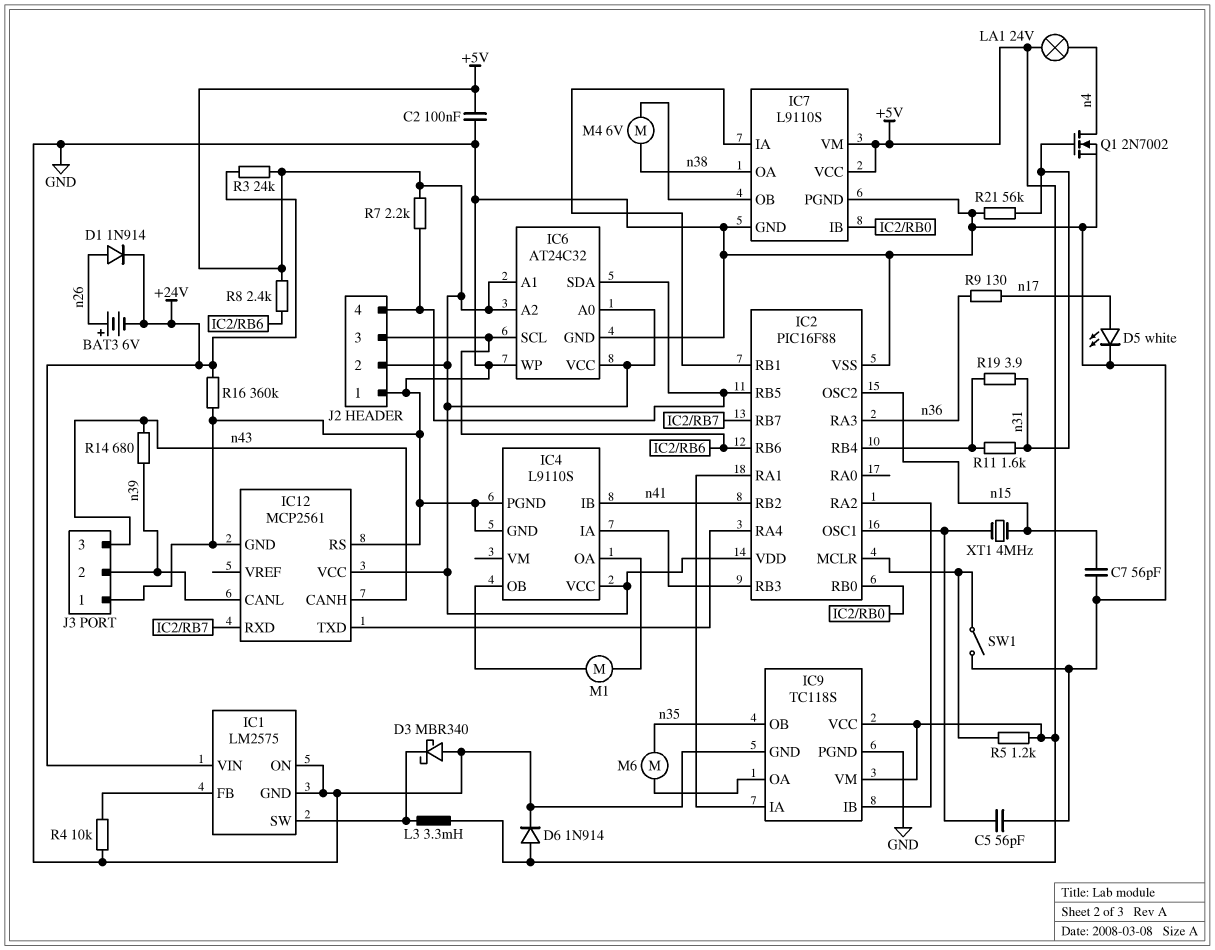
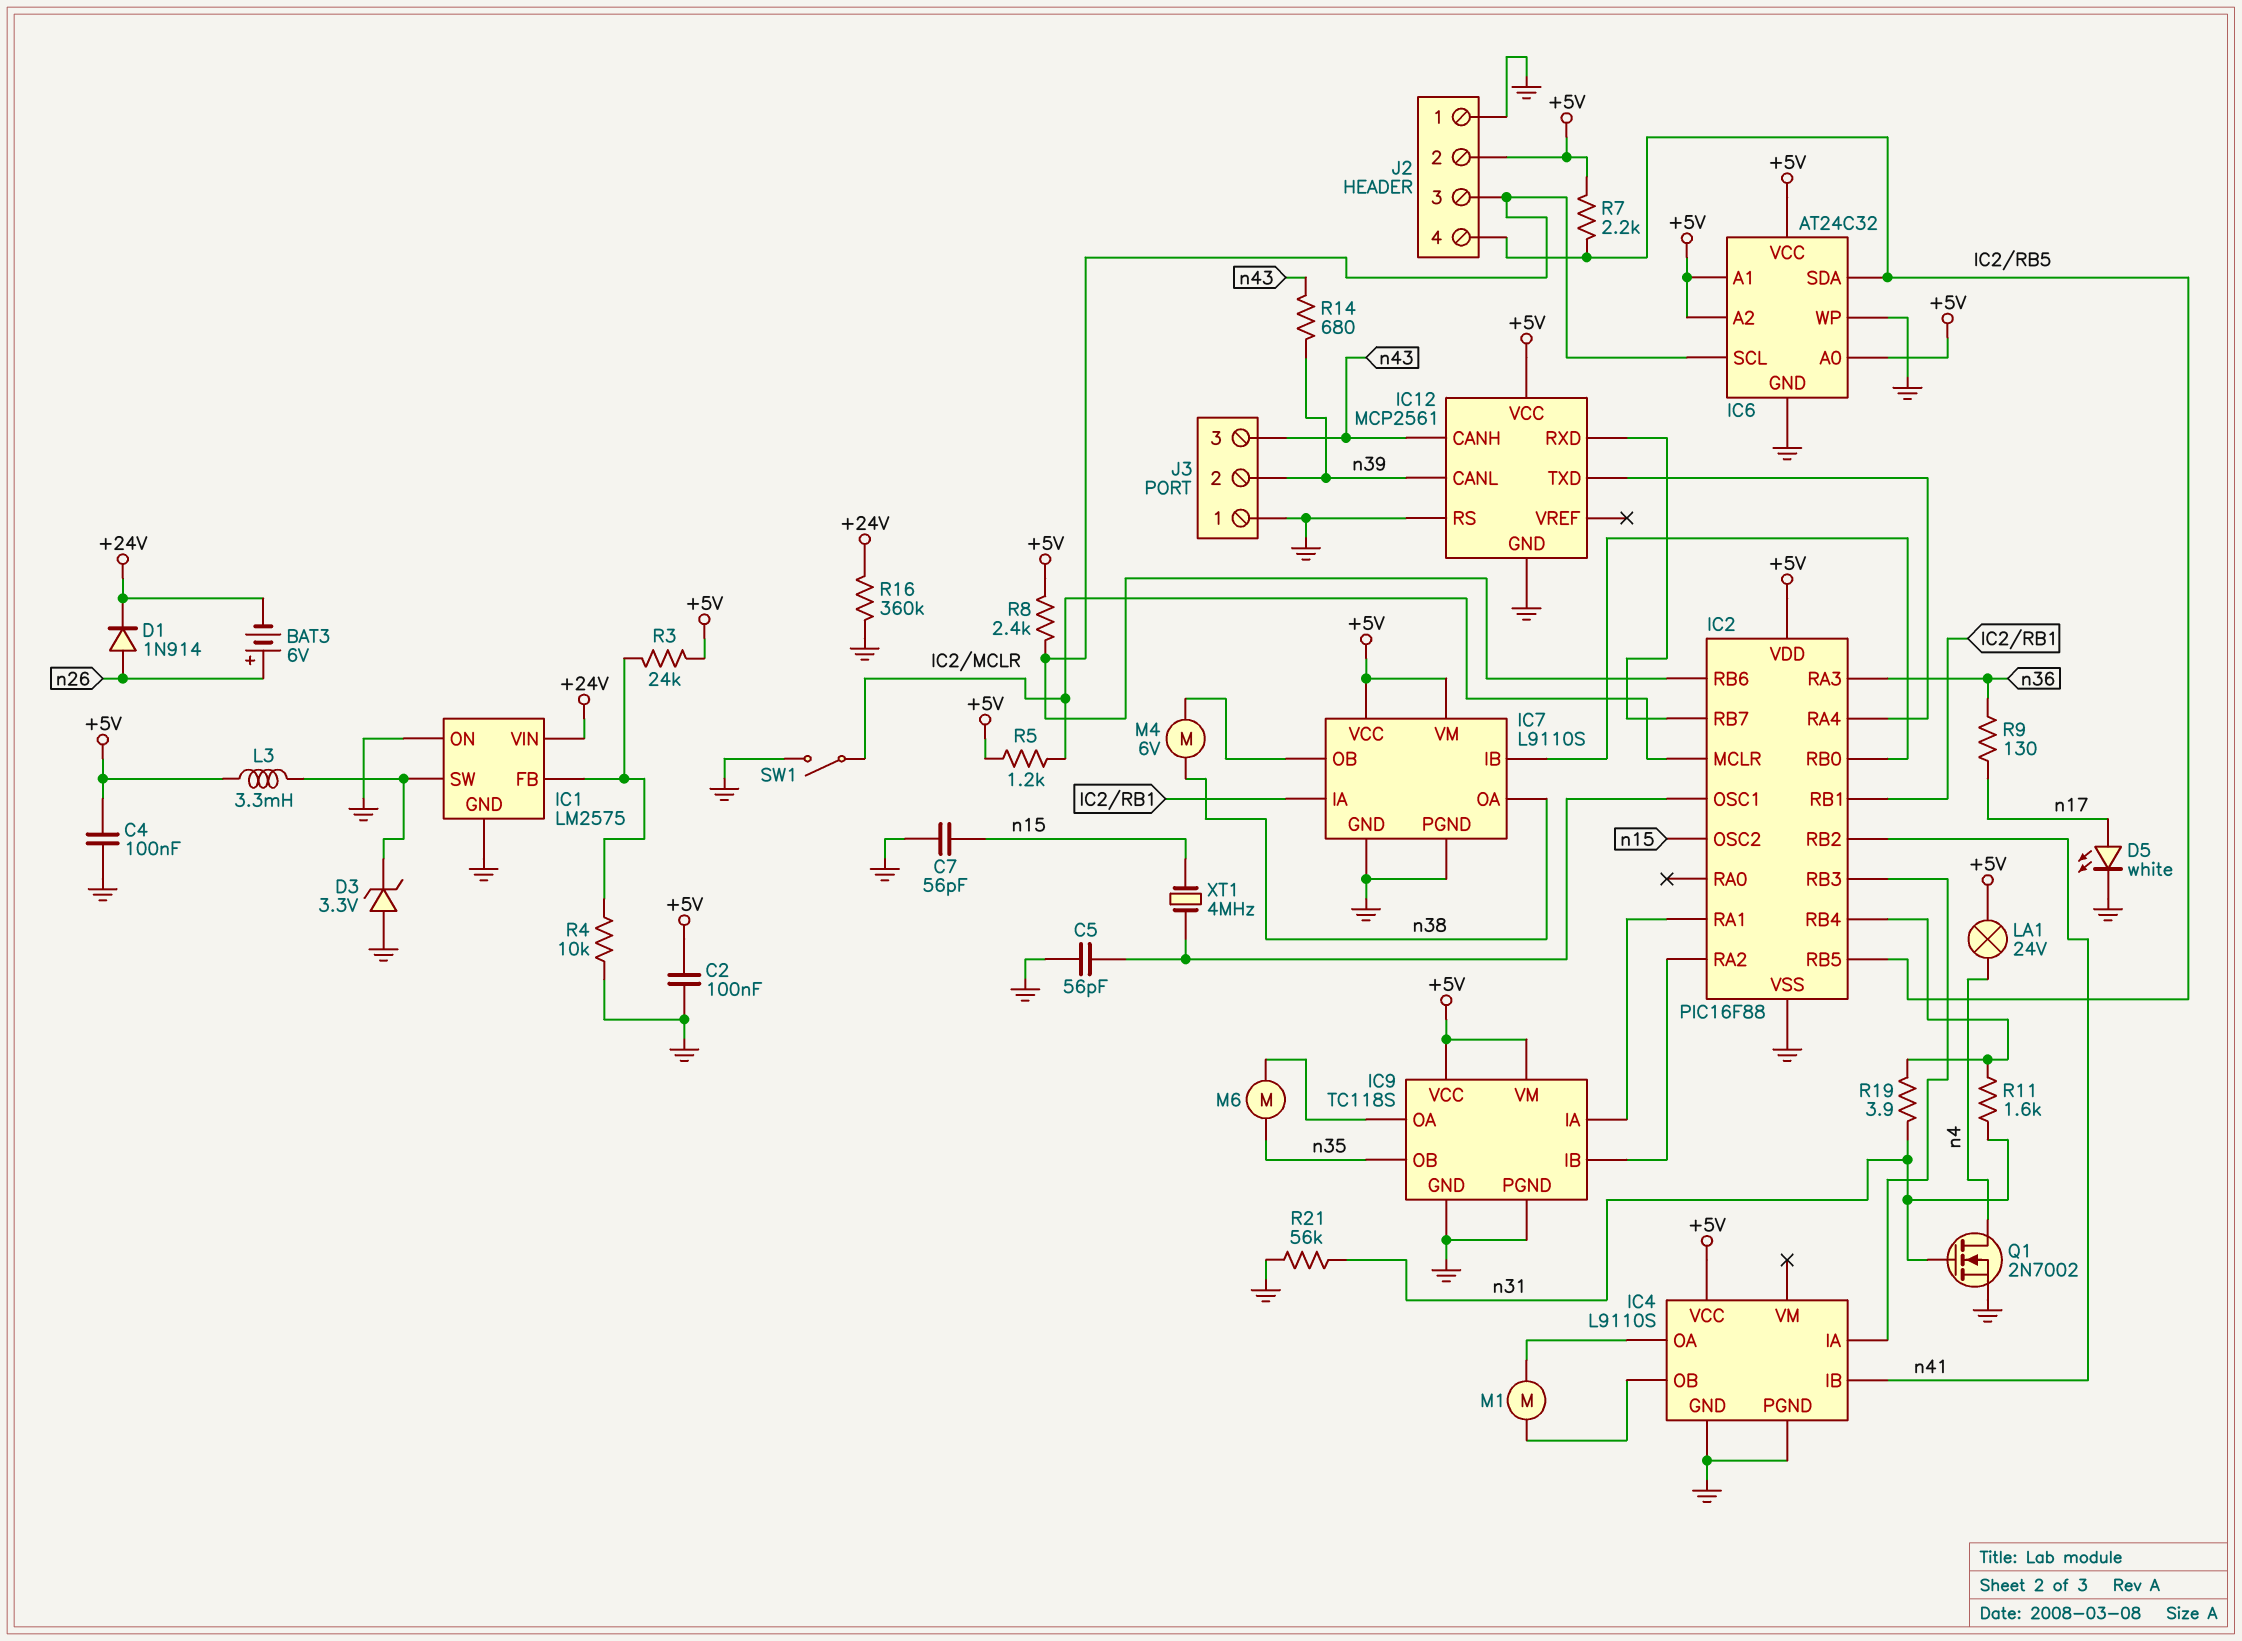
C4: none -> 100nF (+5V, GND)
D3: schottky MBR340 (A GND, K IC1/SW) -> zener 3.3V (A GND, K IC1/SW)
D6: diode 1N914 (A +5V, K GND) -> none
R3: 24k (+5V, +24V) -> 24k (+5V, IC1/FB)

